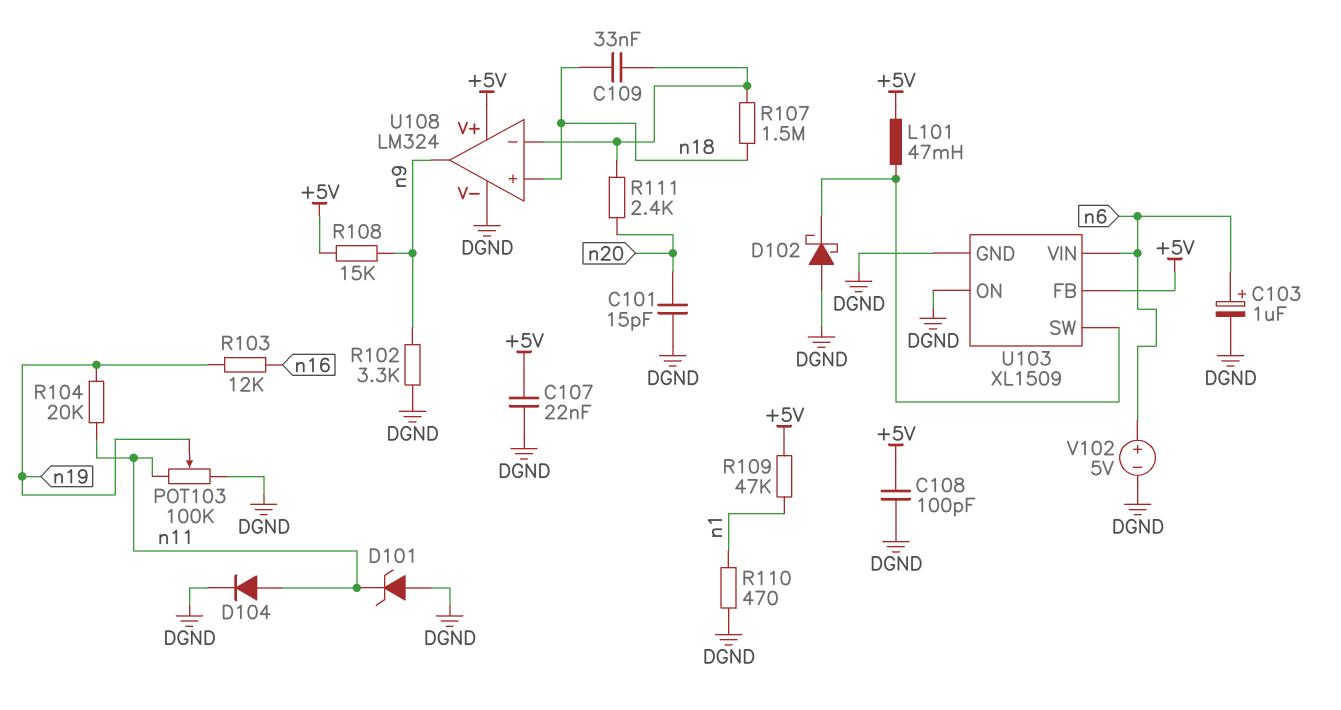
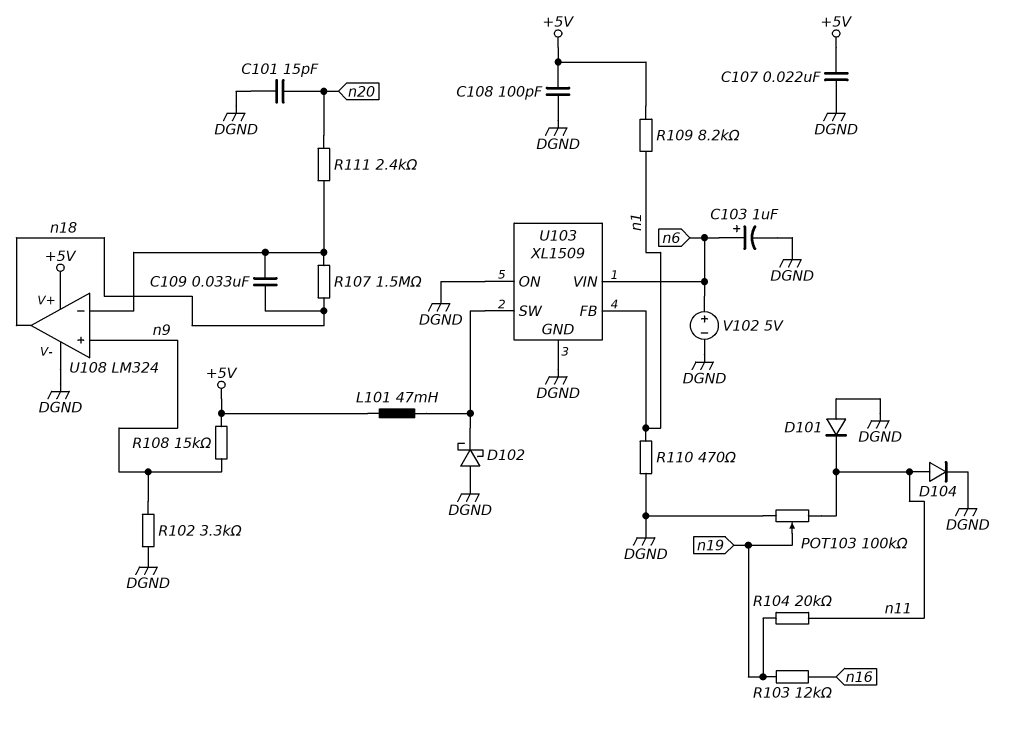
D101: zener (A DGND, K n11) -> diode (A DGND, K n11)
R109: 47k (+5V, n1) -> 8.2k (+5V, n1)
U103 pin FB: +5V -> n1
U108 pin in+: n18 -> n9
U108 pin out: n9 -> n18

